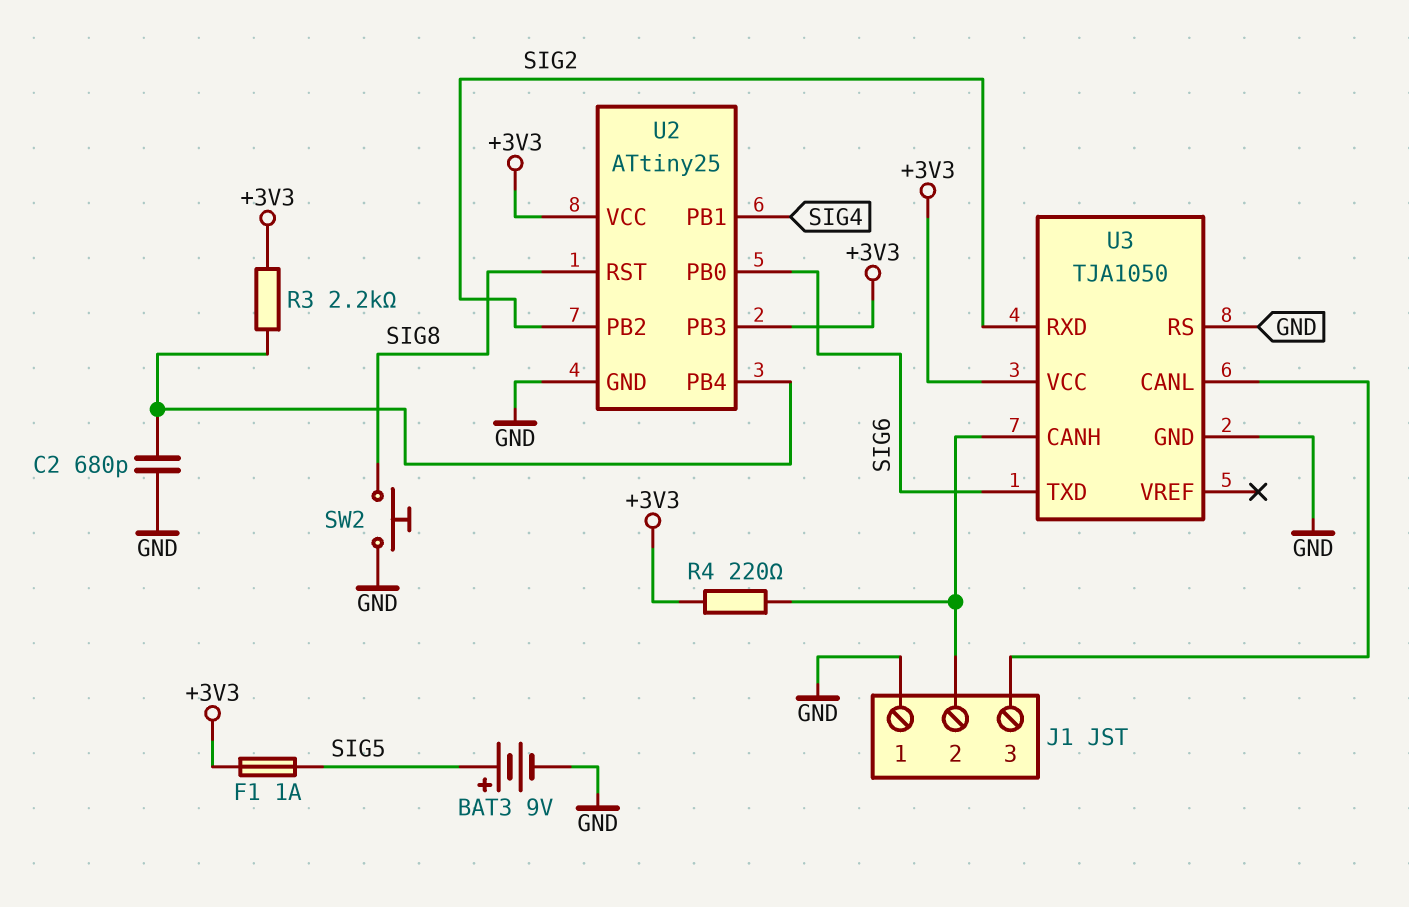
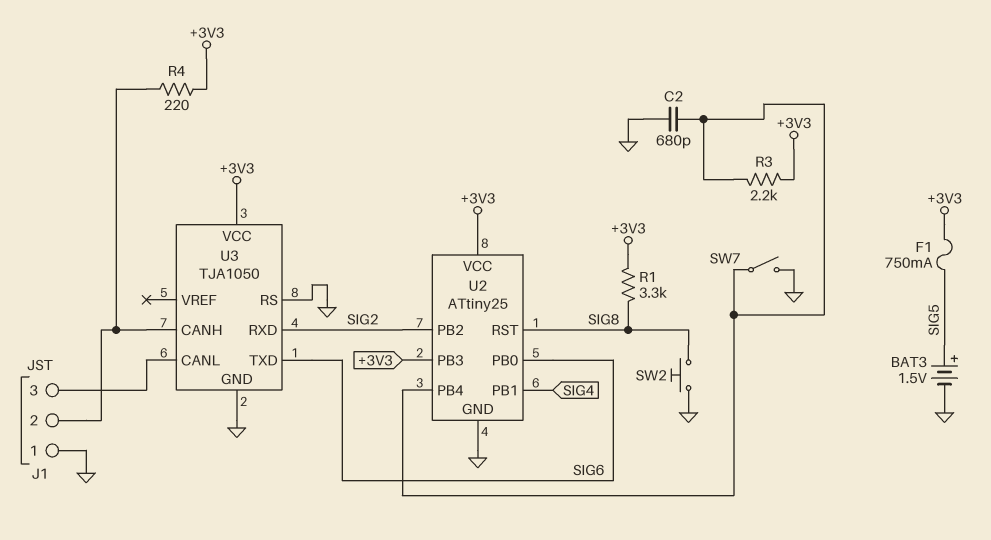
BAT3: 9V (plus SIG5, minus GND) -> 1.5V (plus SIG5, minus GND)
F1: 1A (+3V3, SIG5) -> 750mA (+3V3, SIG5)
R1: none -> 3.3k (+3V3, SIG8)
SW7: none -> switch (GND, U2/PB4)

